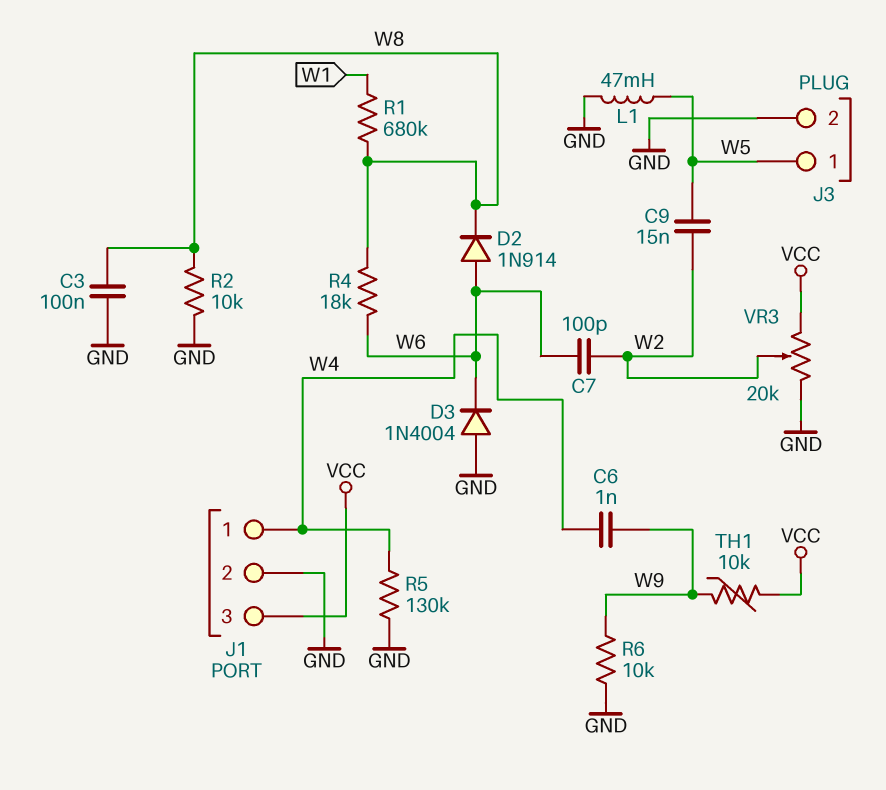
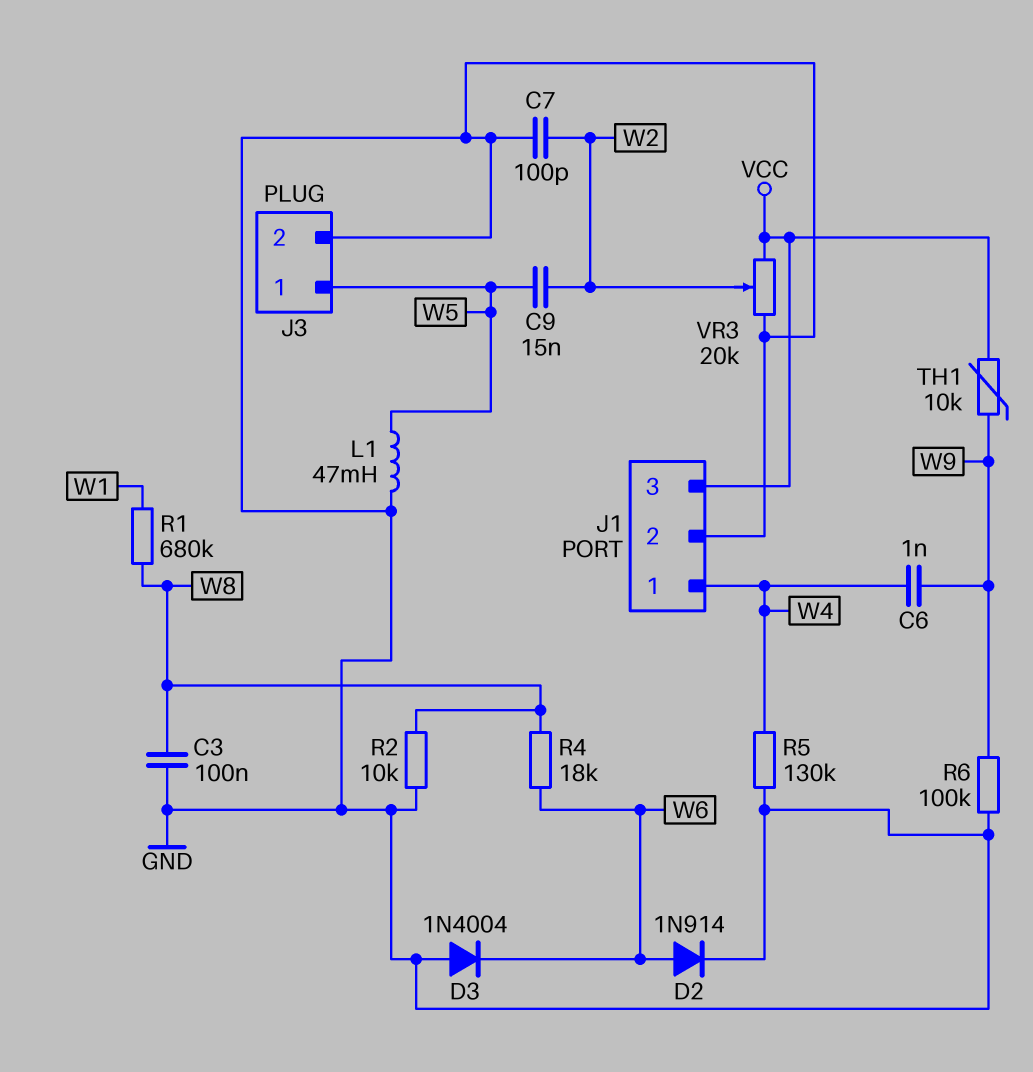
C7: 100pF (W2, W6) -> 100pF (GND, W2)
D2: diode 1N914 (A W6, K W8) -> diode 1N914 (A W6, K GND)
R6: 10k (GND, W9) -> 100k (GND, W9)

